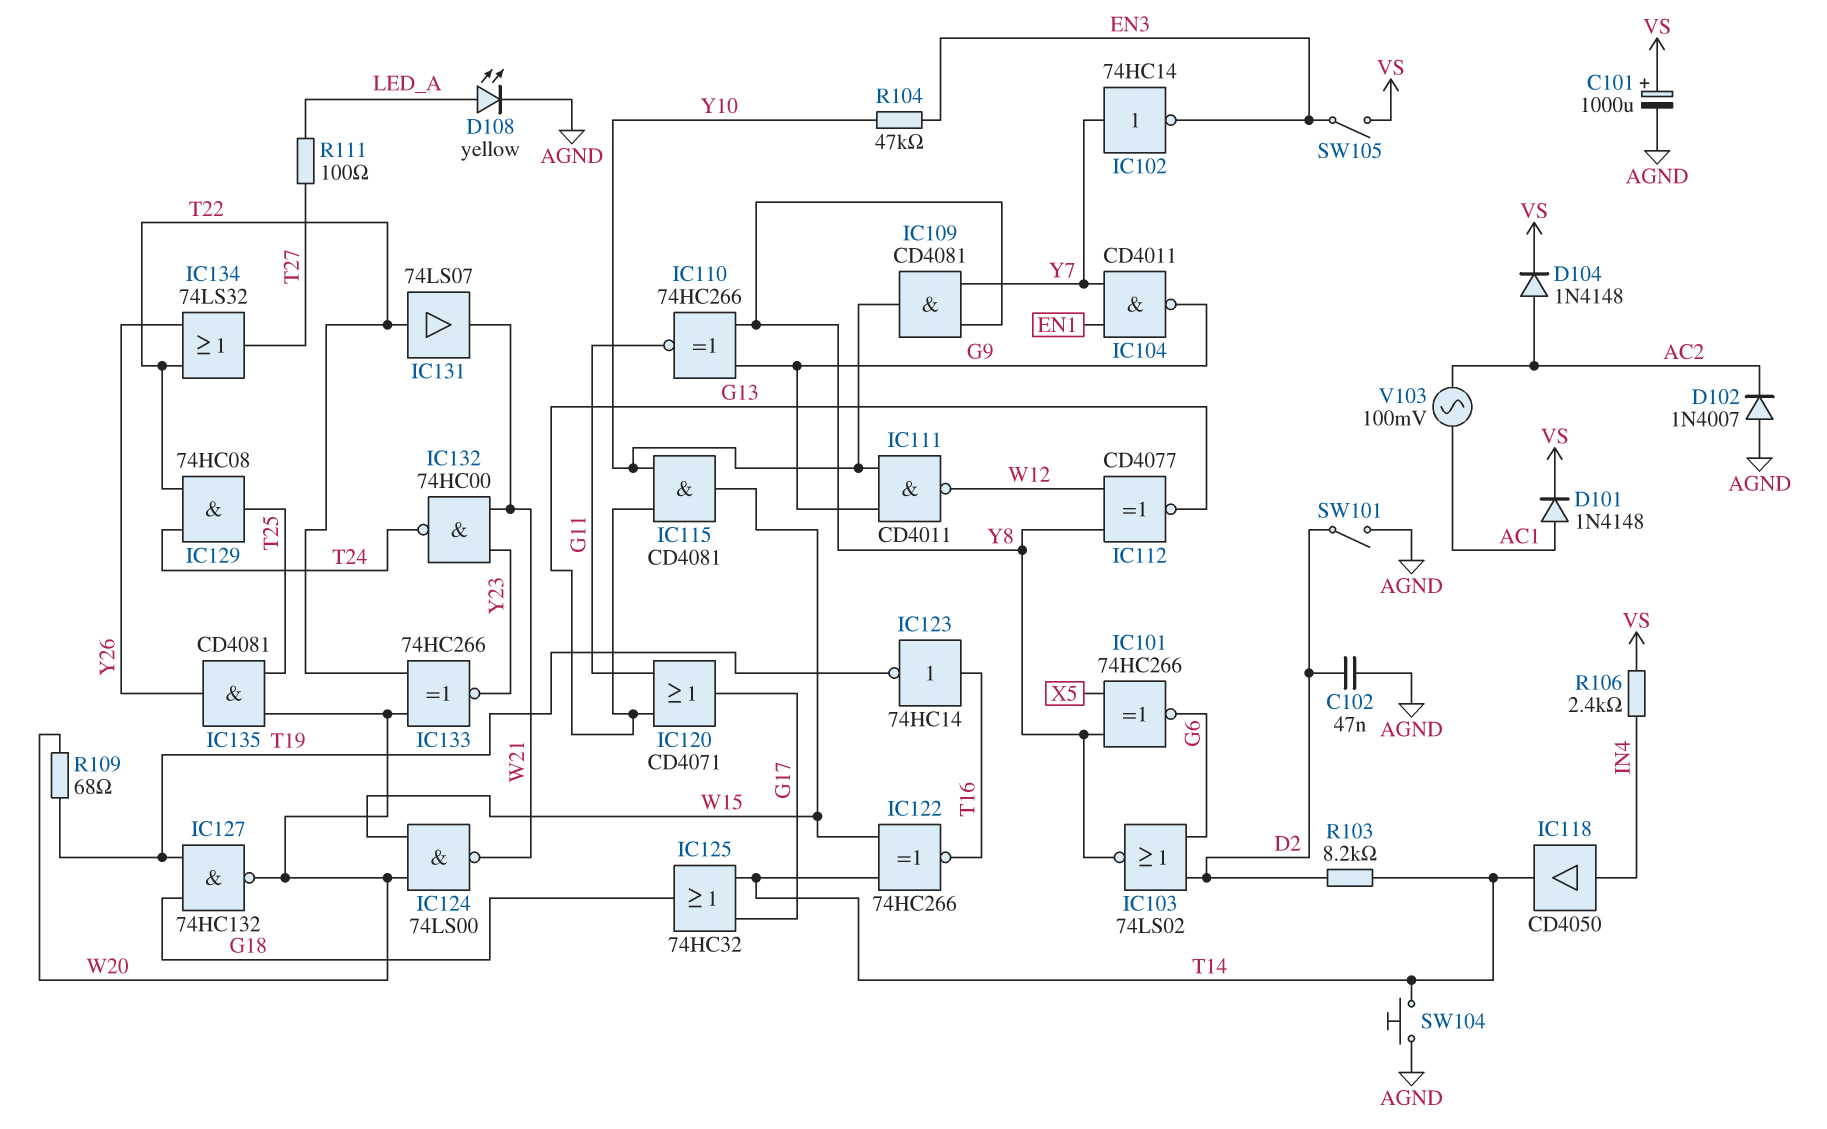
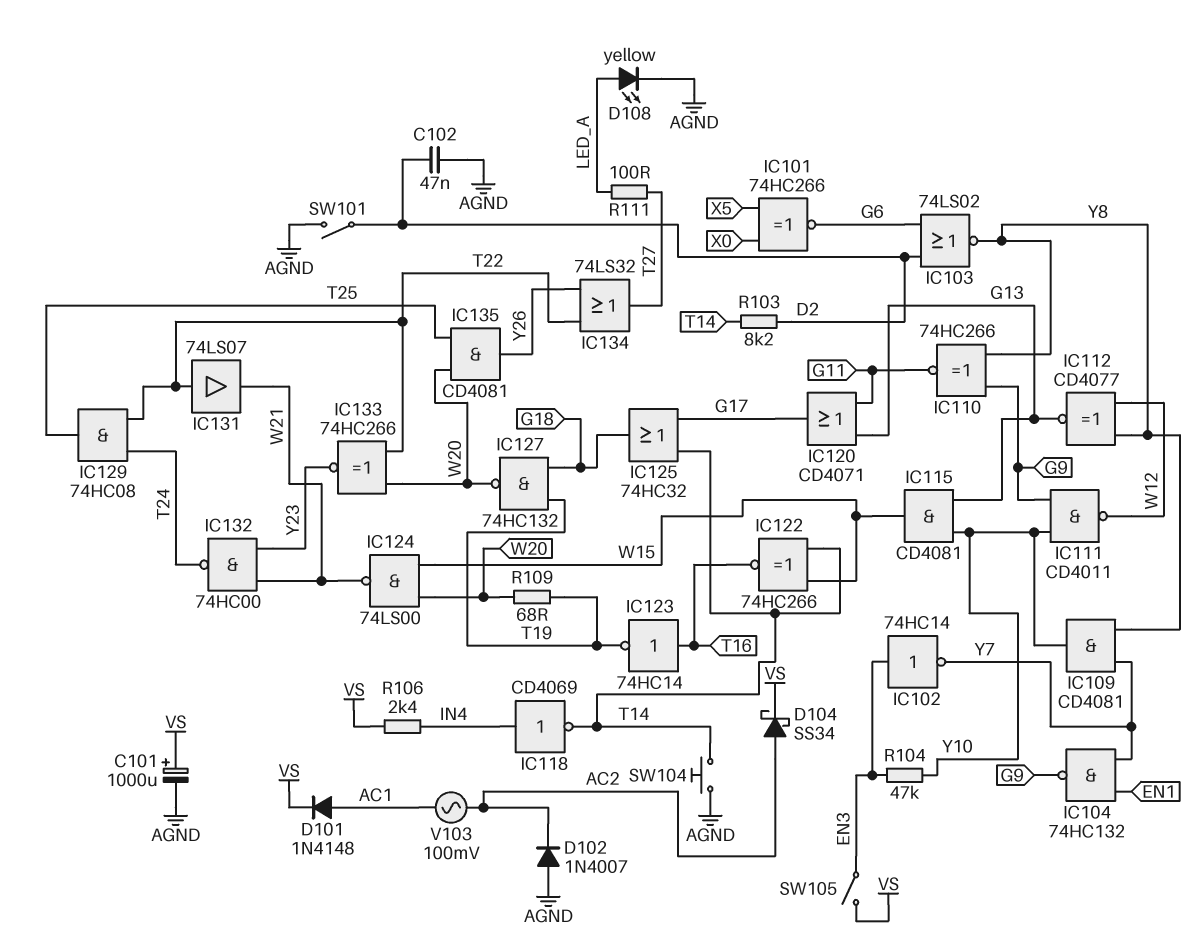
D104: diode 1N4148 (A AC2, K VS) -> schottky SS34 (A AC2, K VS)
IC101: XNOR 74HC266 (in X5, in Y8, out G6) -> XNOR 74HC266 (in X0, in X5, out G6)
IC102: NOT 74HC14 (in Y7, out EN3) -> NOT 74HC14 (in EN3, out Y7)
IC104: NAND CD4011 (in EN1, in Y7, out G9) -> NAND 74HC132 (in EN1, in Y7, out G9)
IC118: buffer CD4050 (in IN4, out T14) -> NOT CD4069 (in IN4, out T14)

